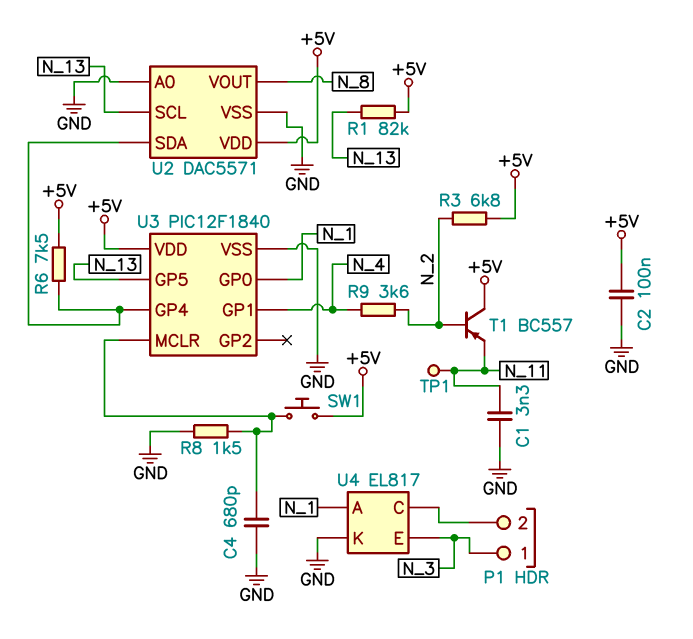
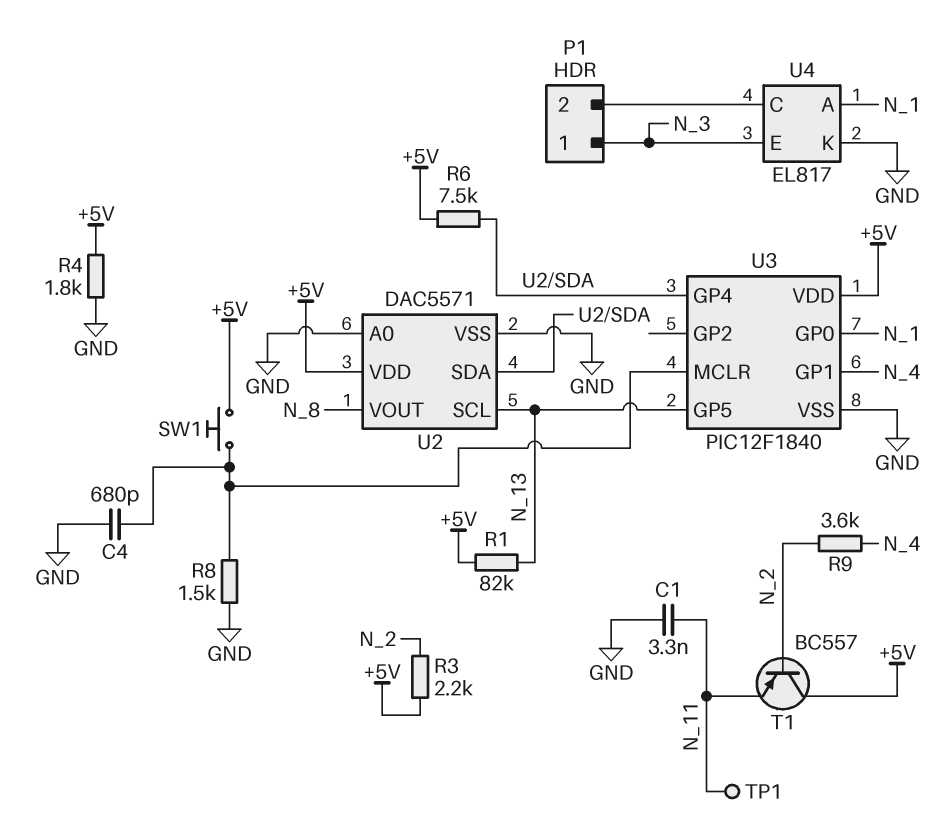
C2: 100nF (+5V, GND) -> none
R3: 6.8k (+5V, N_2) -> 2.2k (+5V, N_2)
R4: none -> 1.8k (+5V, GND)

